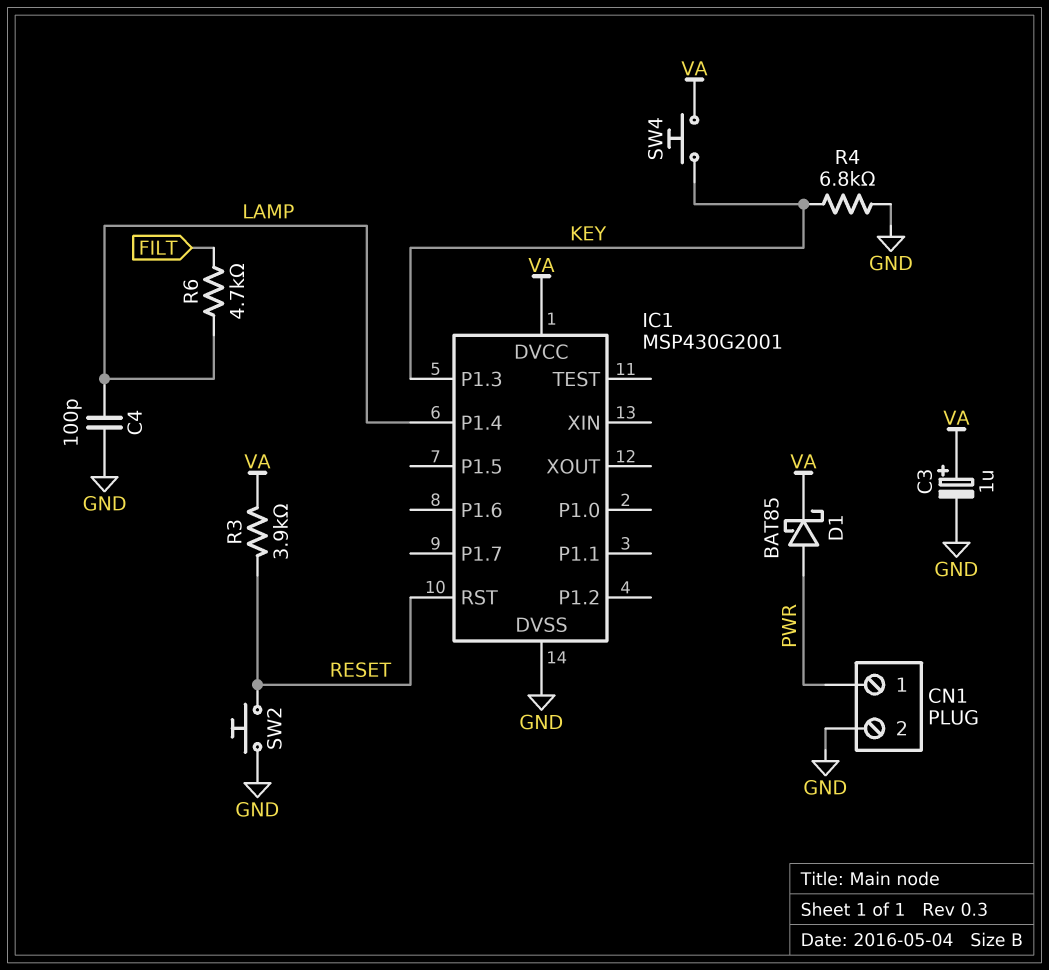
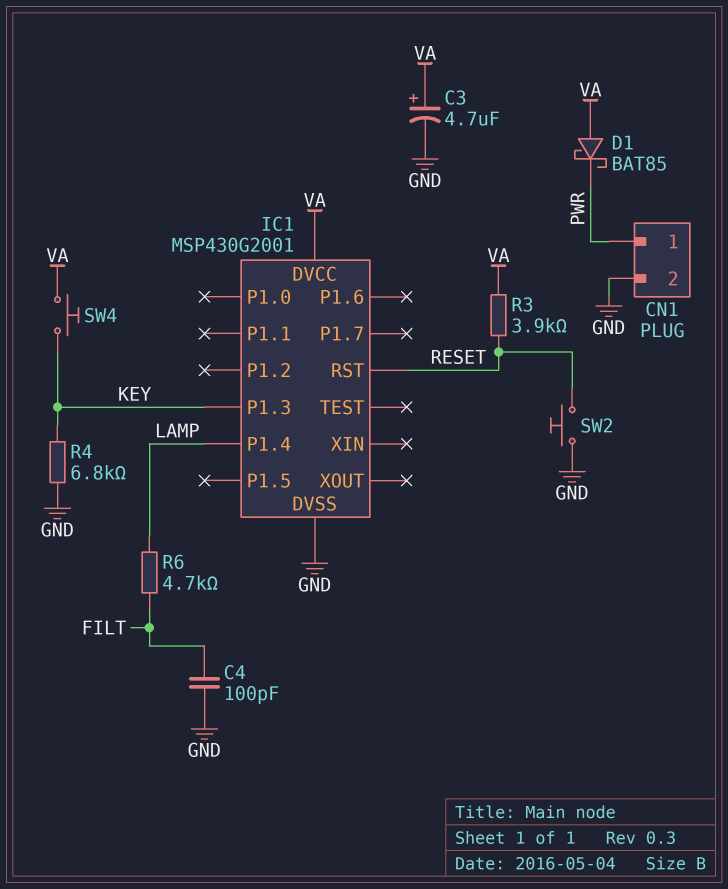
C3: 1uF (plus VA, minus GND) -> 4.7uF (plus VA, minus GND)
C4: 100pF (GND, LAMP) -> 100pF (FILT, GND)
D1: schottky BAT85 (A PWR, K VA) -> schottky BAT85 (A VA, K PWR)

